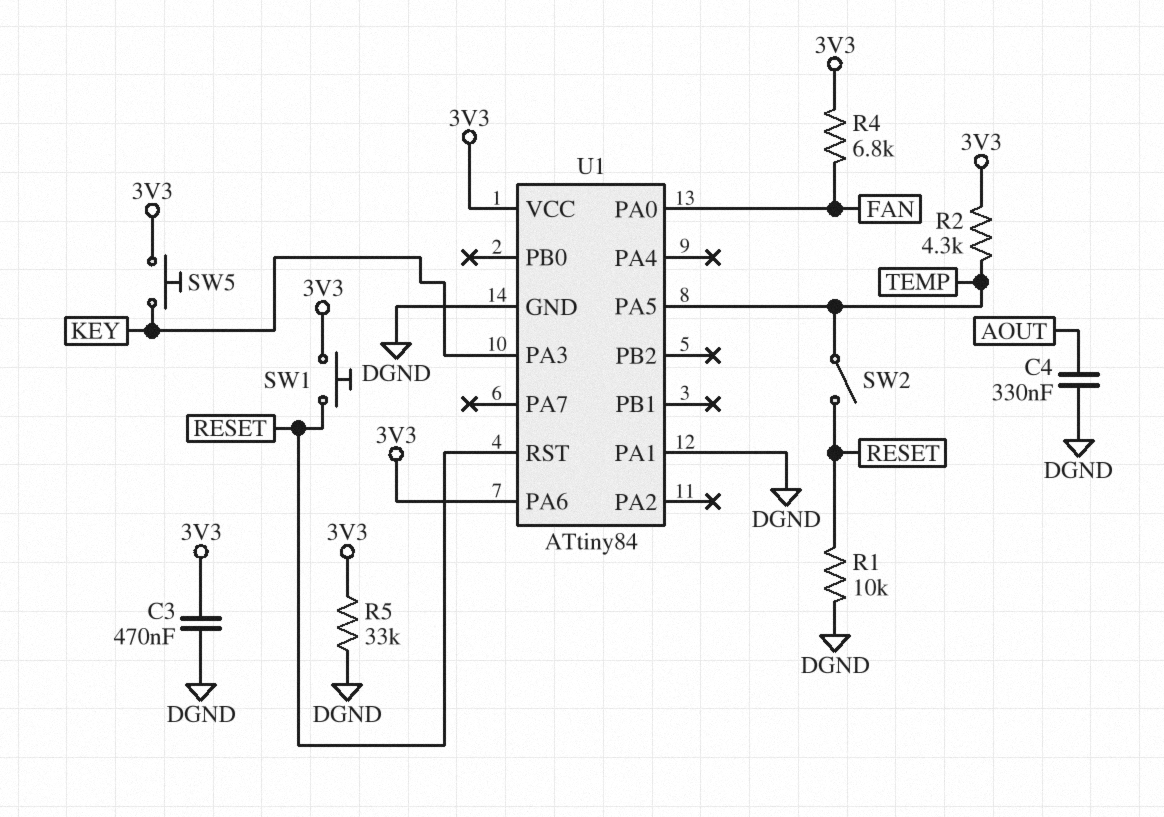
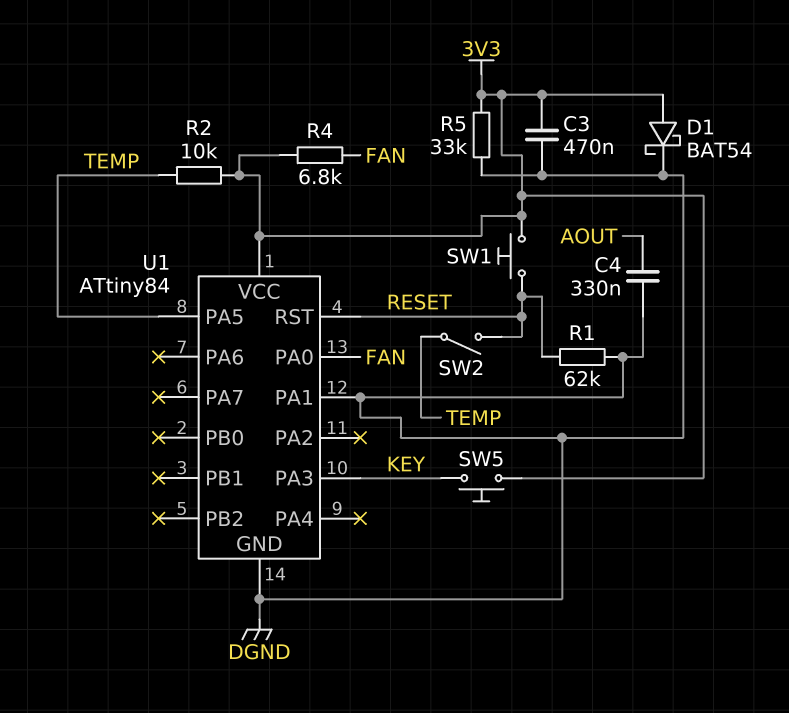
D1: none -> schottky BAT54 (A 3V3, K DGND)
R1: 10k (DGND, RESET) -> 62k (DGND, RESET)
R2: 4.3k (3V3, TEMP) -> 10k (3V3, TEMP)
U1 pin PA6: 3V3 -> none

